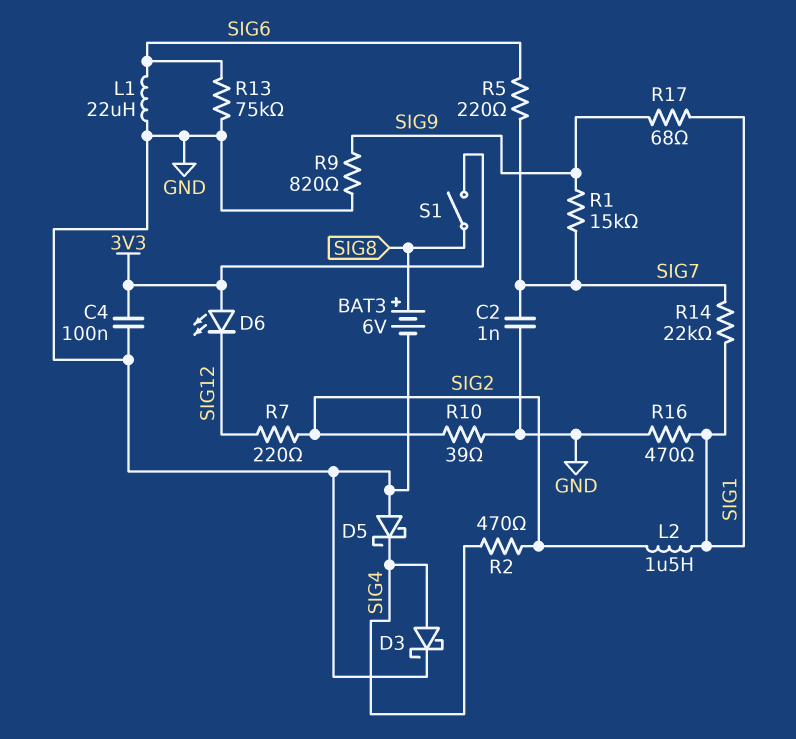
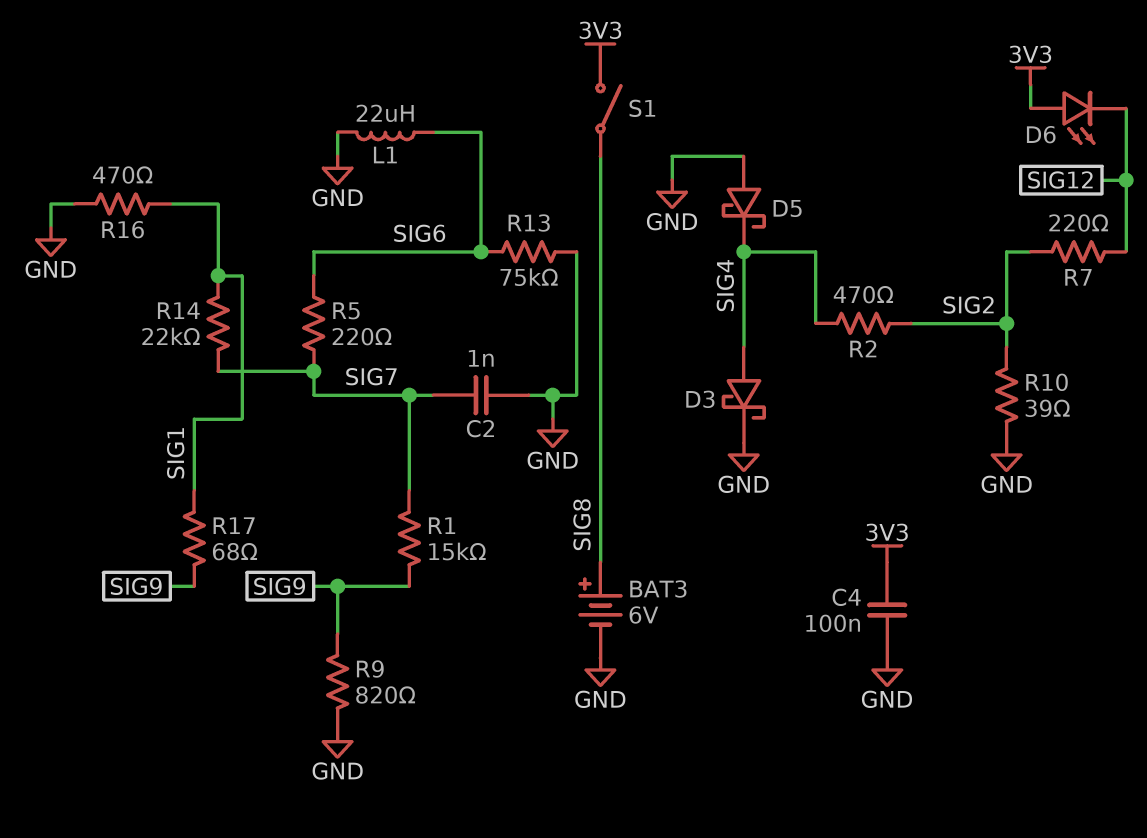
L2: 1.5uH (SIG1, SIG2) -> none

